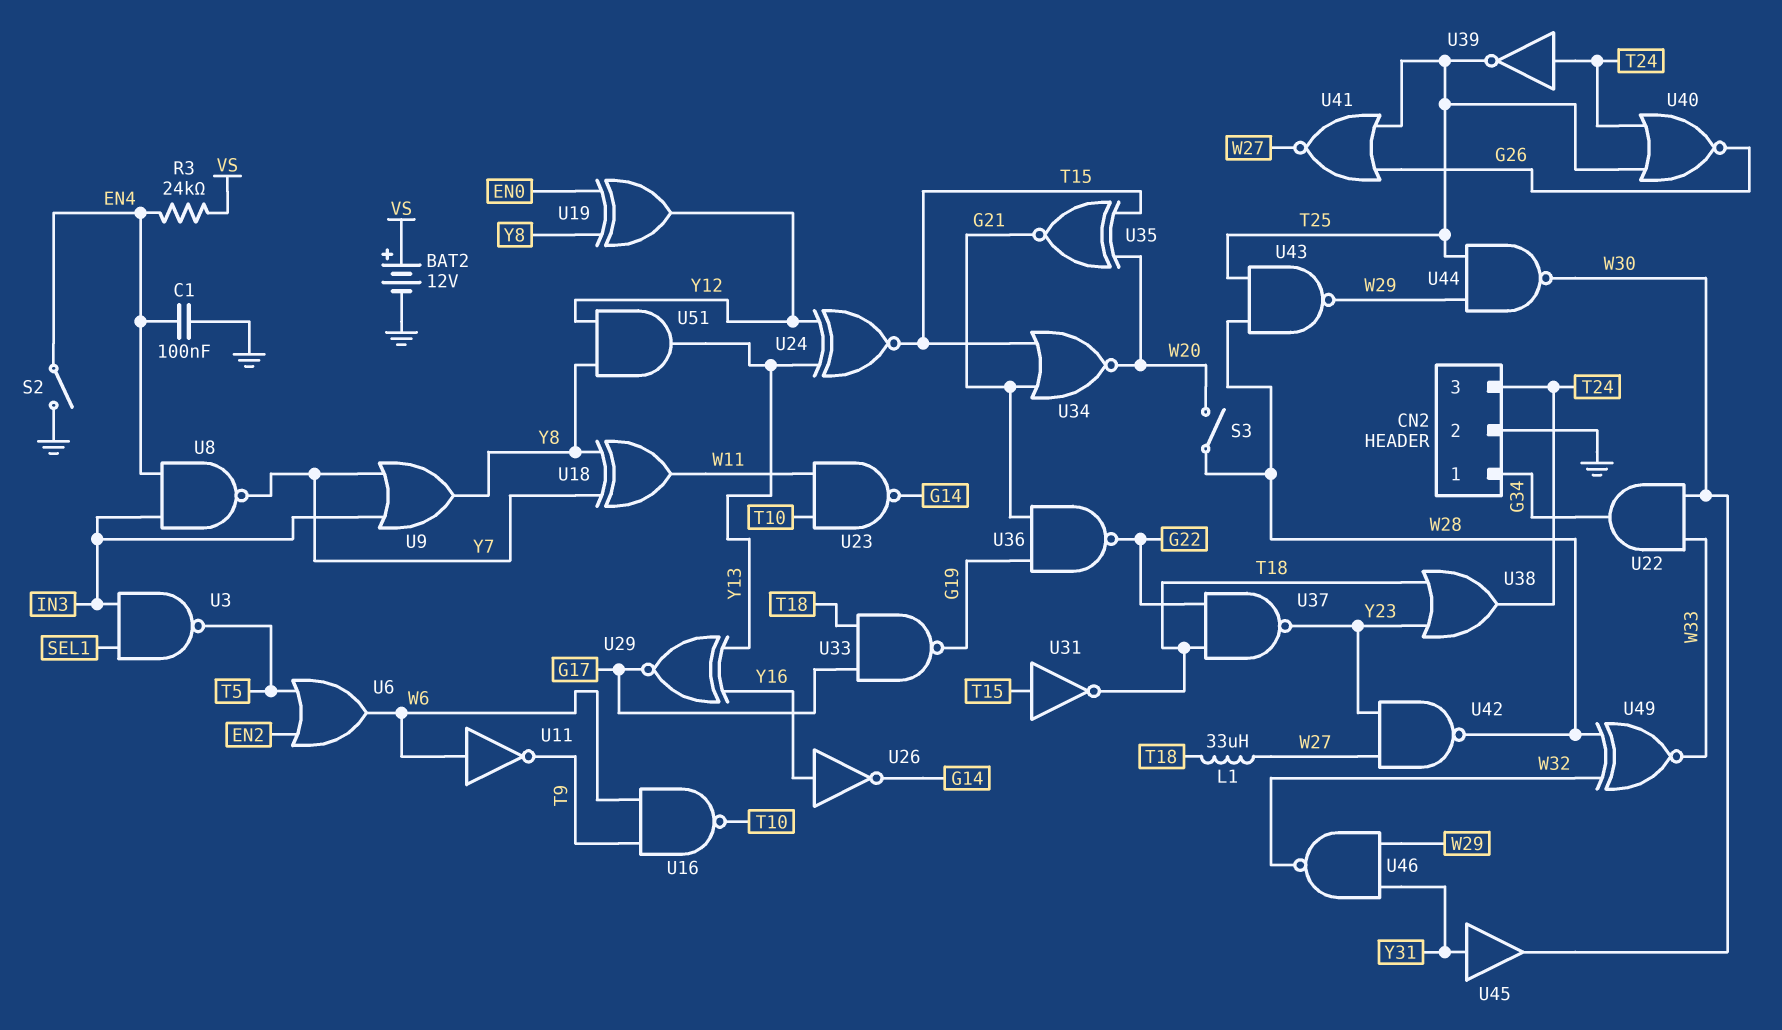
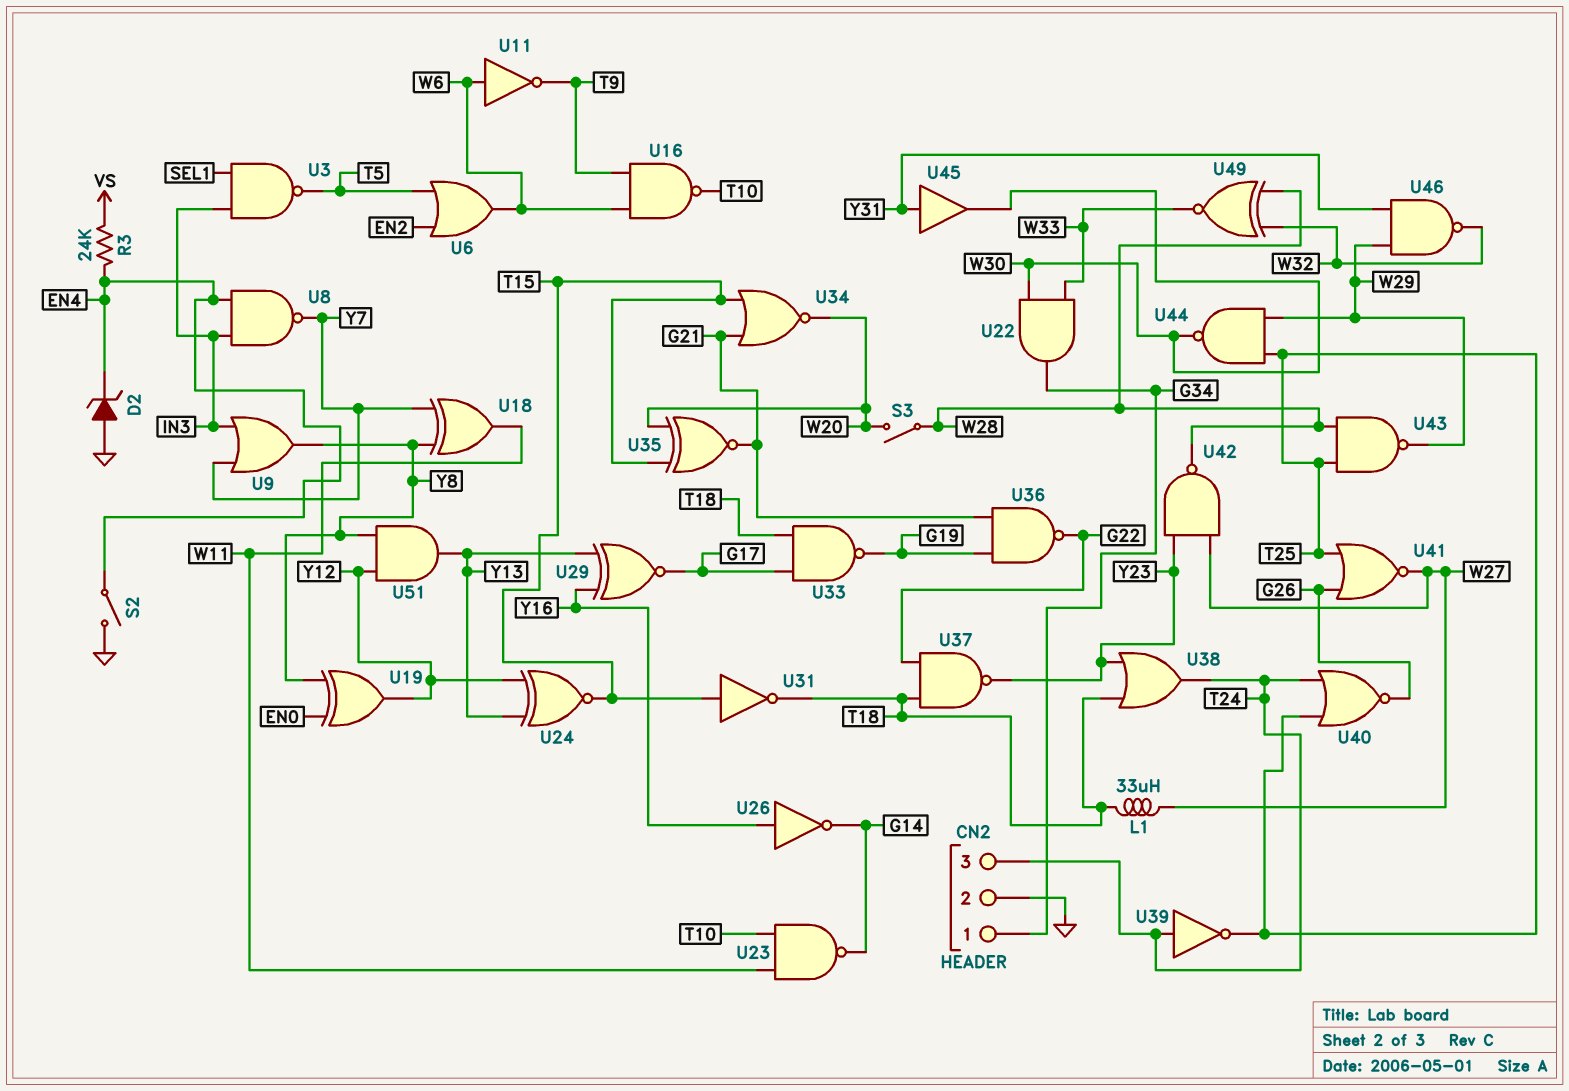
BAT2: 12V (plus VS, minus GND) -> none
C1: 100nF (EN4, GND) -> none
D2: none -> zener (A GND, K EN4)

